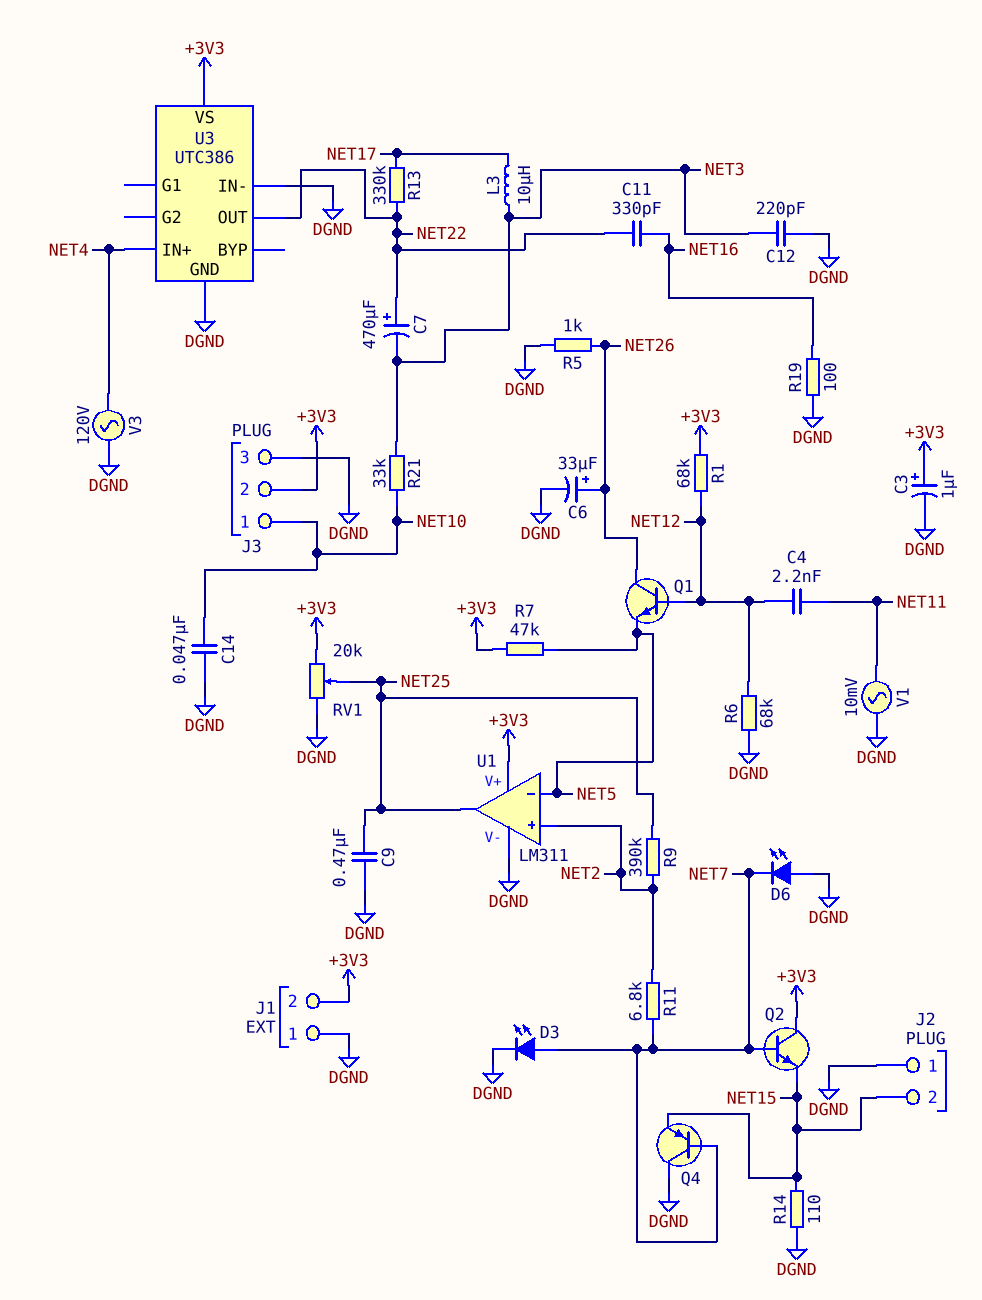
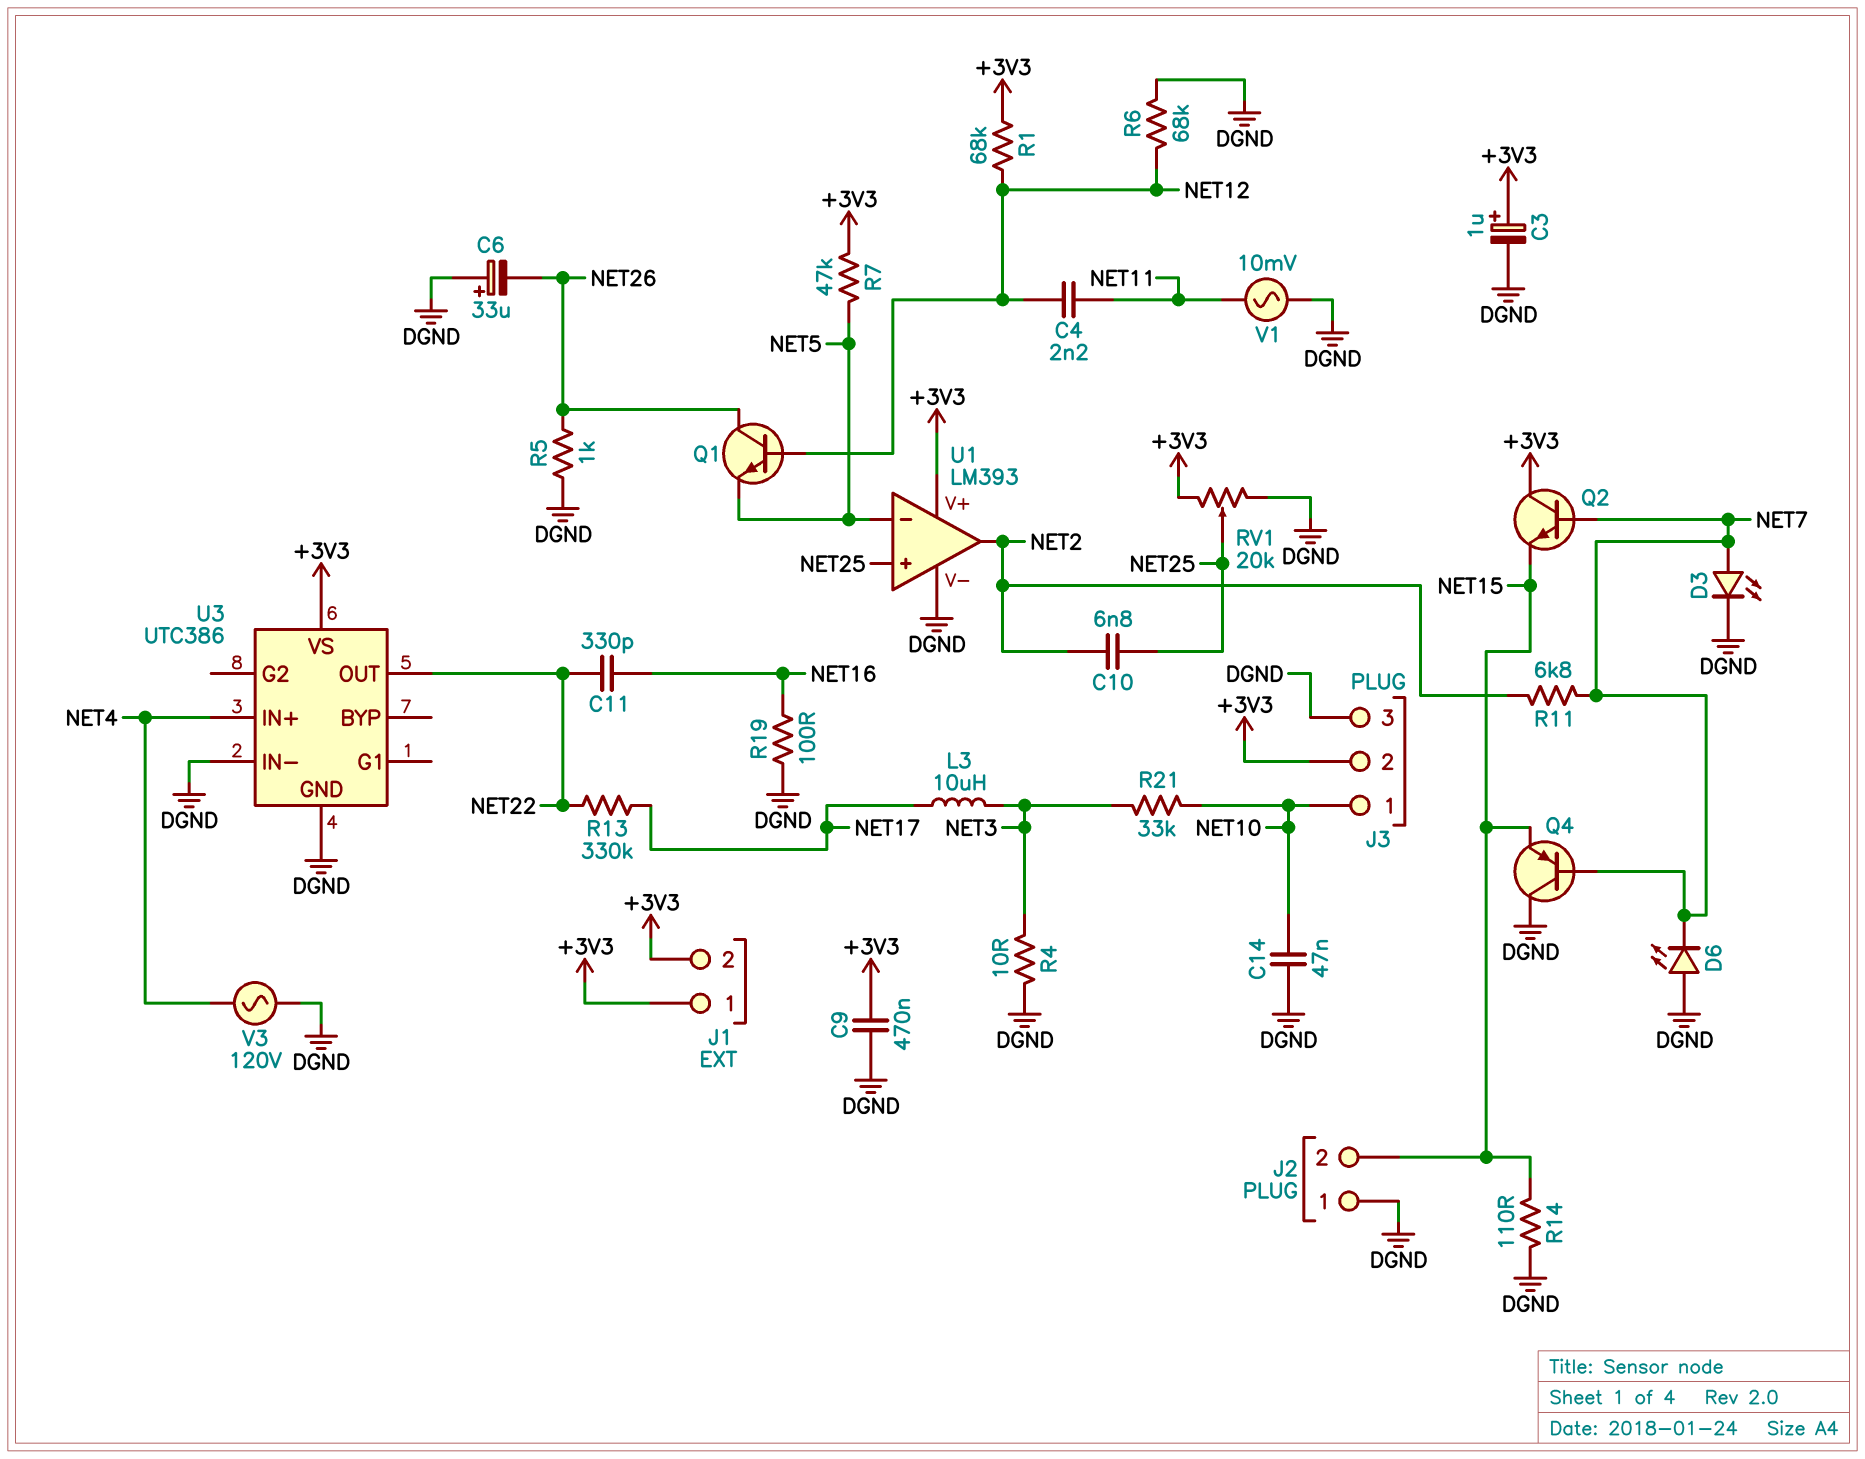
C6: 33uF (plus NET26, minus DGND) -> 33uF (plus DGND, minus NET26)
C7: 470uF (plus NET22, minus NET3) -> none
C9: 470nF (DGND, NET25) -> 470nF (+3V3, DGND)
C10: none -> 6.8nF (NET2, NET25)
C12: 220pF (DGND, NET3) -> none
J1 pin 1: DGND -> +3V3
R4: none -> 10 (DGND, NET3)
R9: 390k (NET2, NET25) -> none
U1: LM311 -> LM393
U1 pin in+: NET2 -> NET25
U1 pin out: NET25 -> NET2

